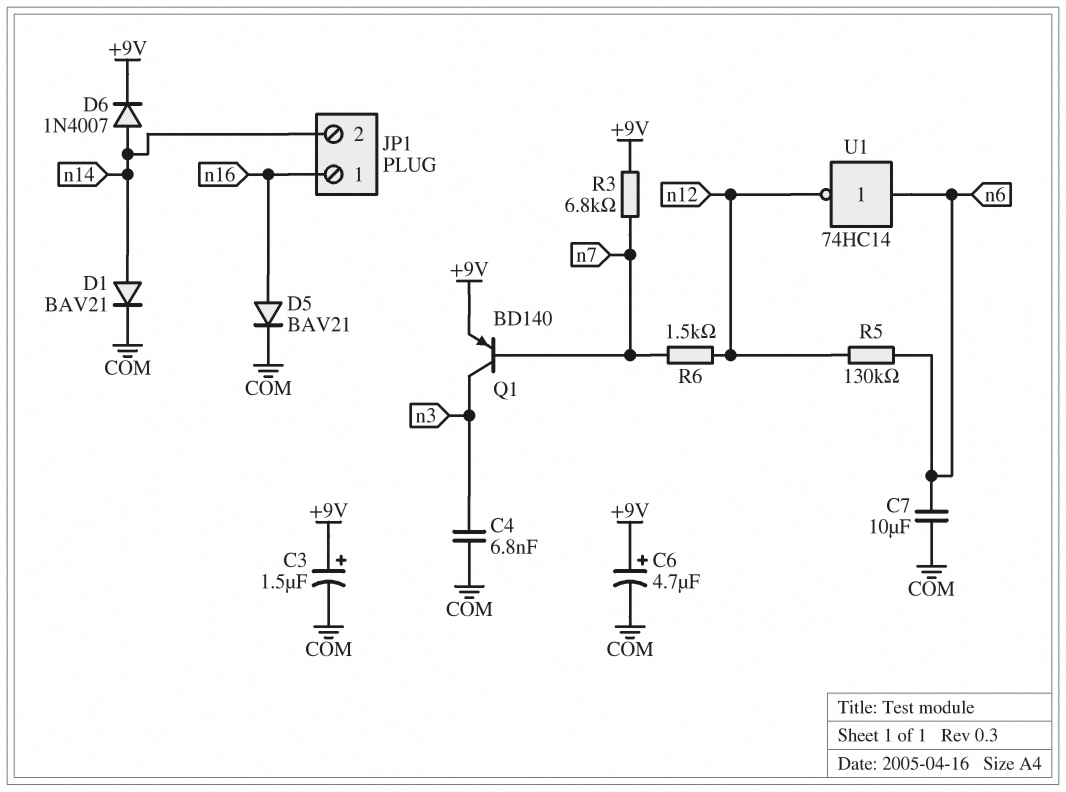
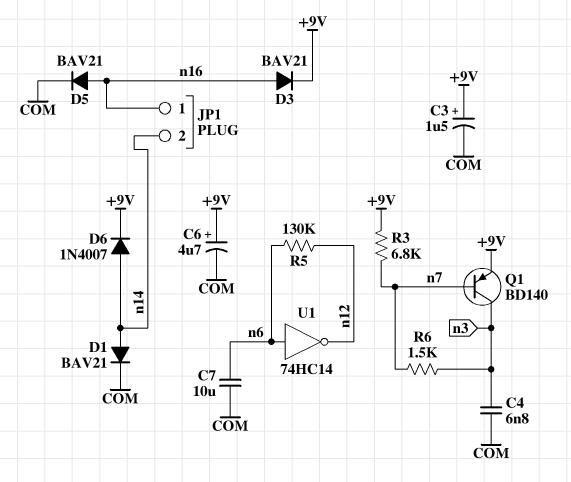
D3: none -> diode BAV21 (A n16, K +9V)
R6: 1.5k (n7, n12) -> 1.5k (n3, n7)

